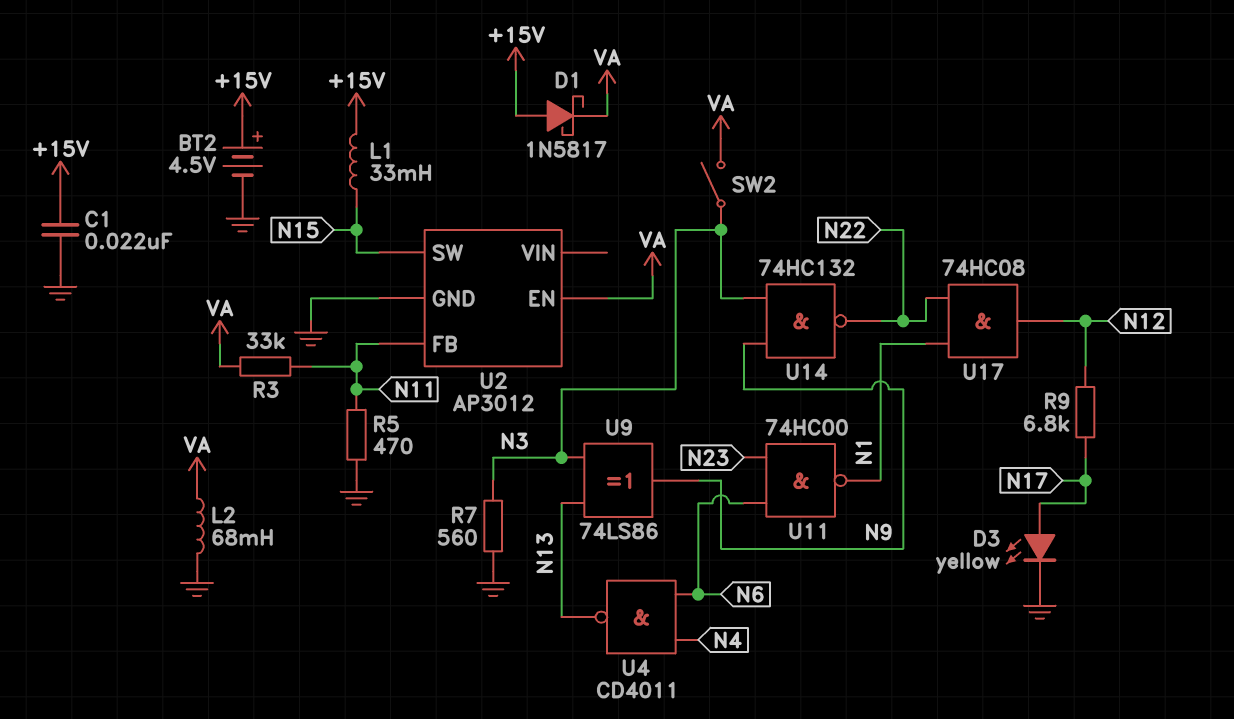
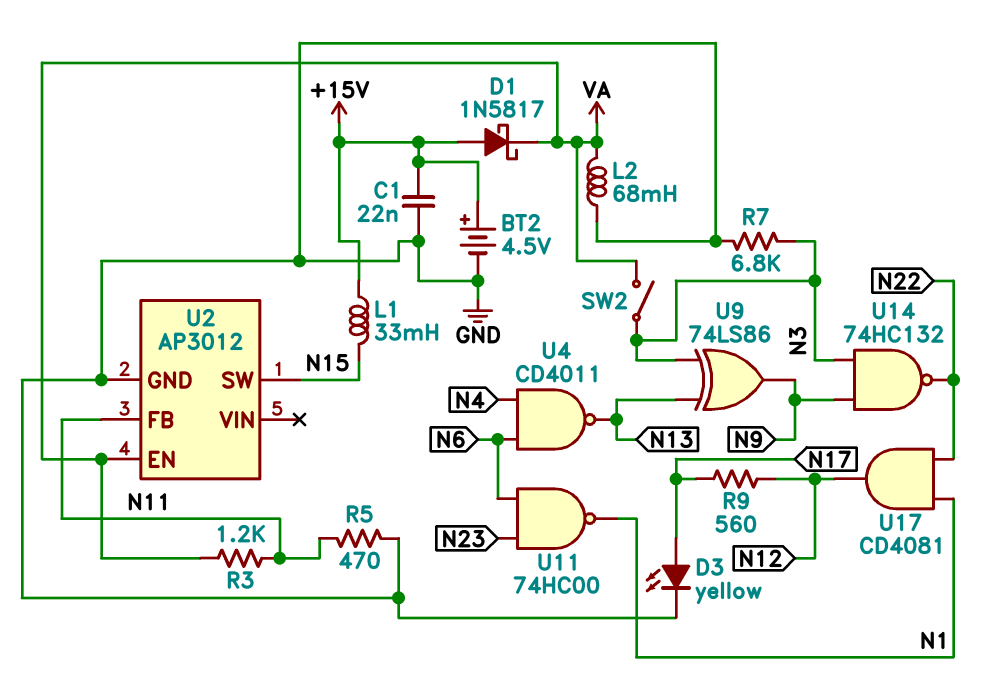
R3: 33k (N11, VA) -> 1.2k (N11, VA)
R7: 560 (GND, N3) -> 6.8k (GND, N3)
R9: 6.8k (N12, N17) -> 560 (N12, N17)
U17: AND 74HC08 (in N1, in N22, out N12) -> AND CD4081 (in N1, in N22, out N12)

